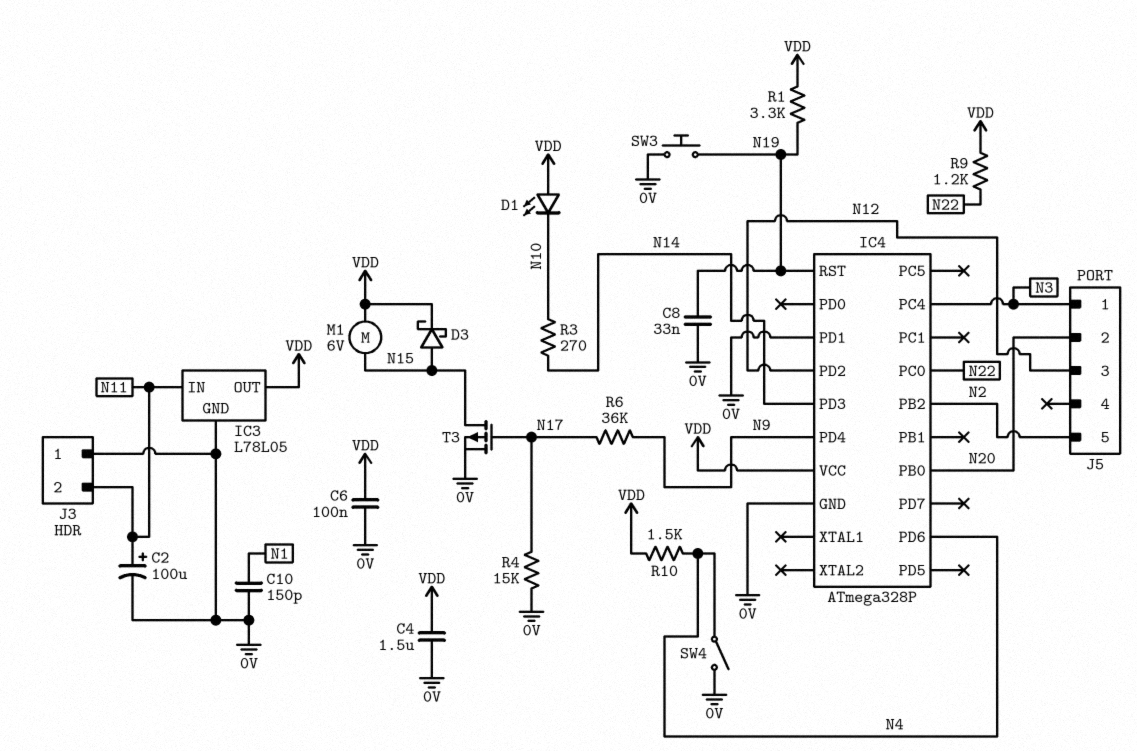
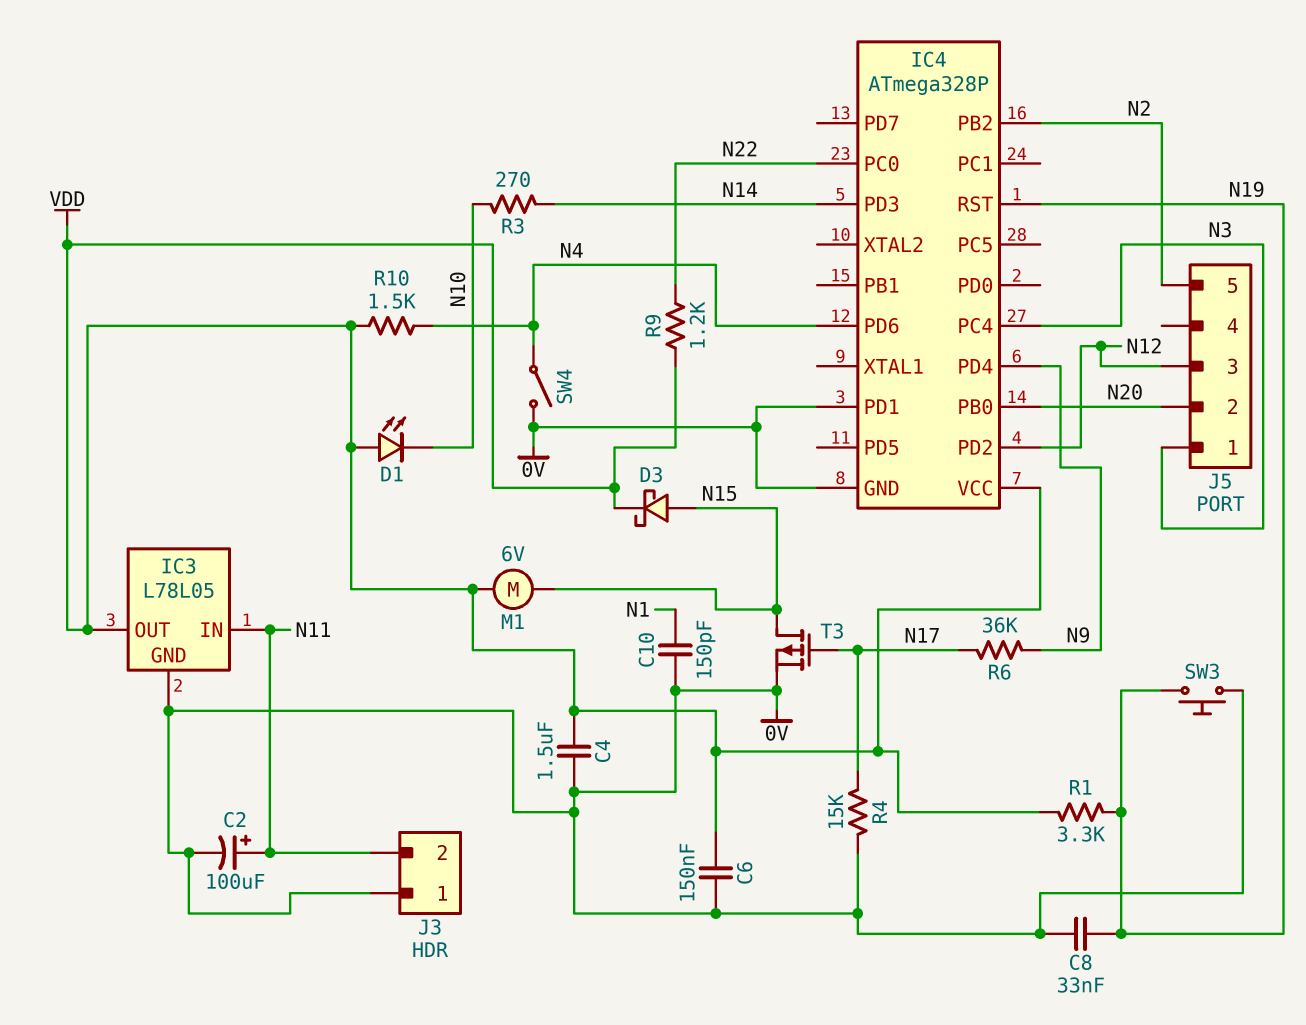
C6: 100nF (0V, VDD) -> 150nF (0V, VDD)

